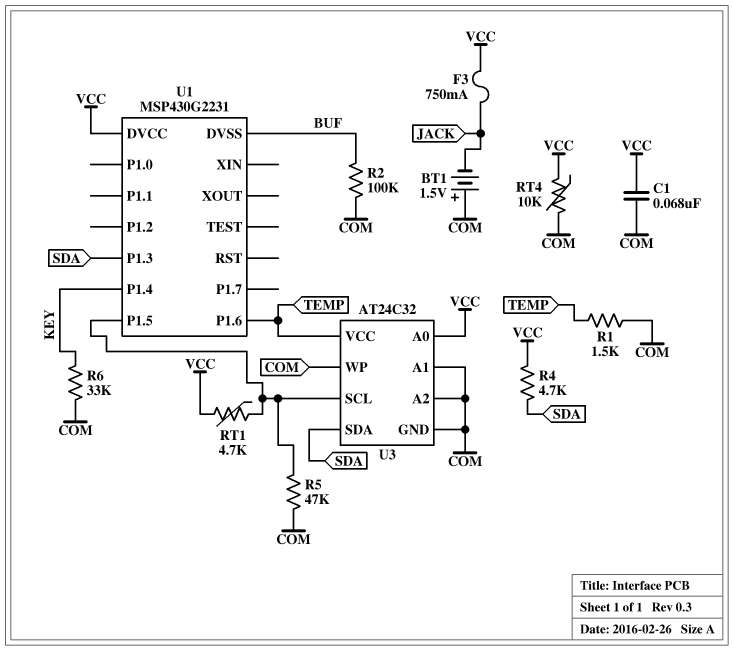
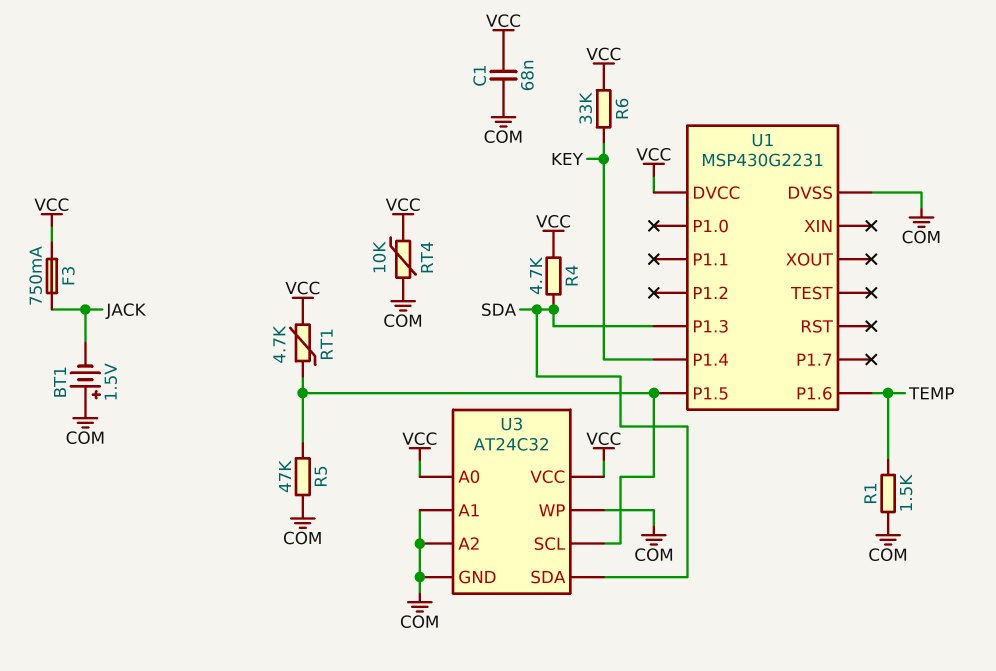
R2: 100k (BUF, COM) -> none
R6: 33k (COM, KEY) -> 33k (KEY, VCC)
U1 pin DVSS: BUF -> COM
U3 pin VCC: TEMP -> VCC

